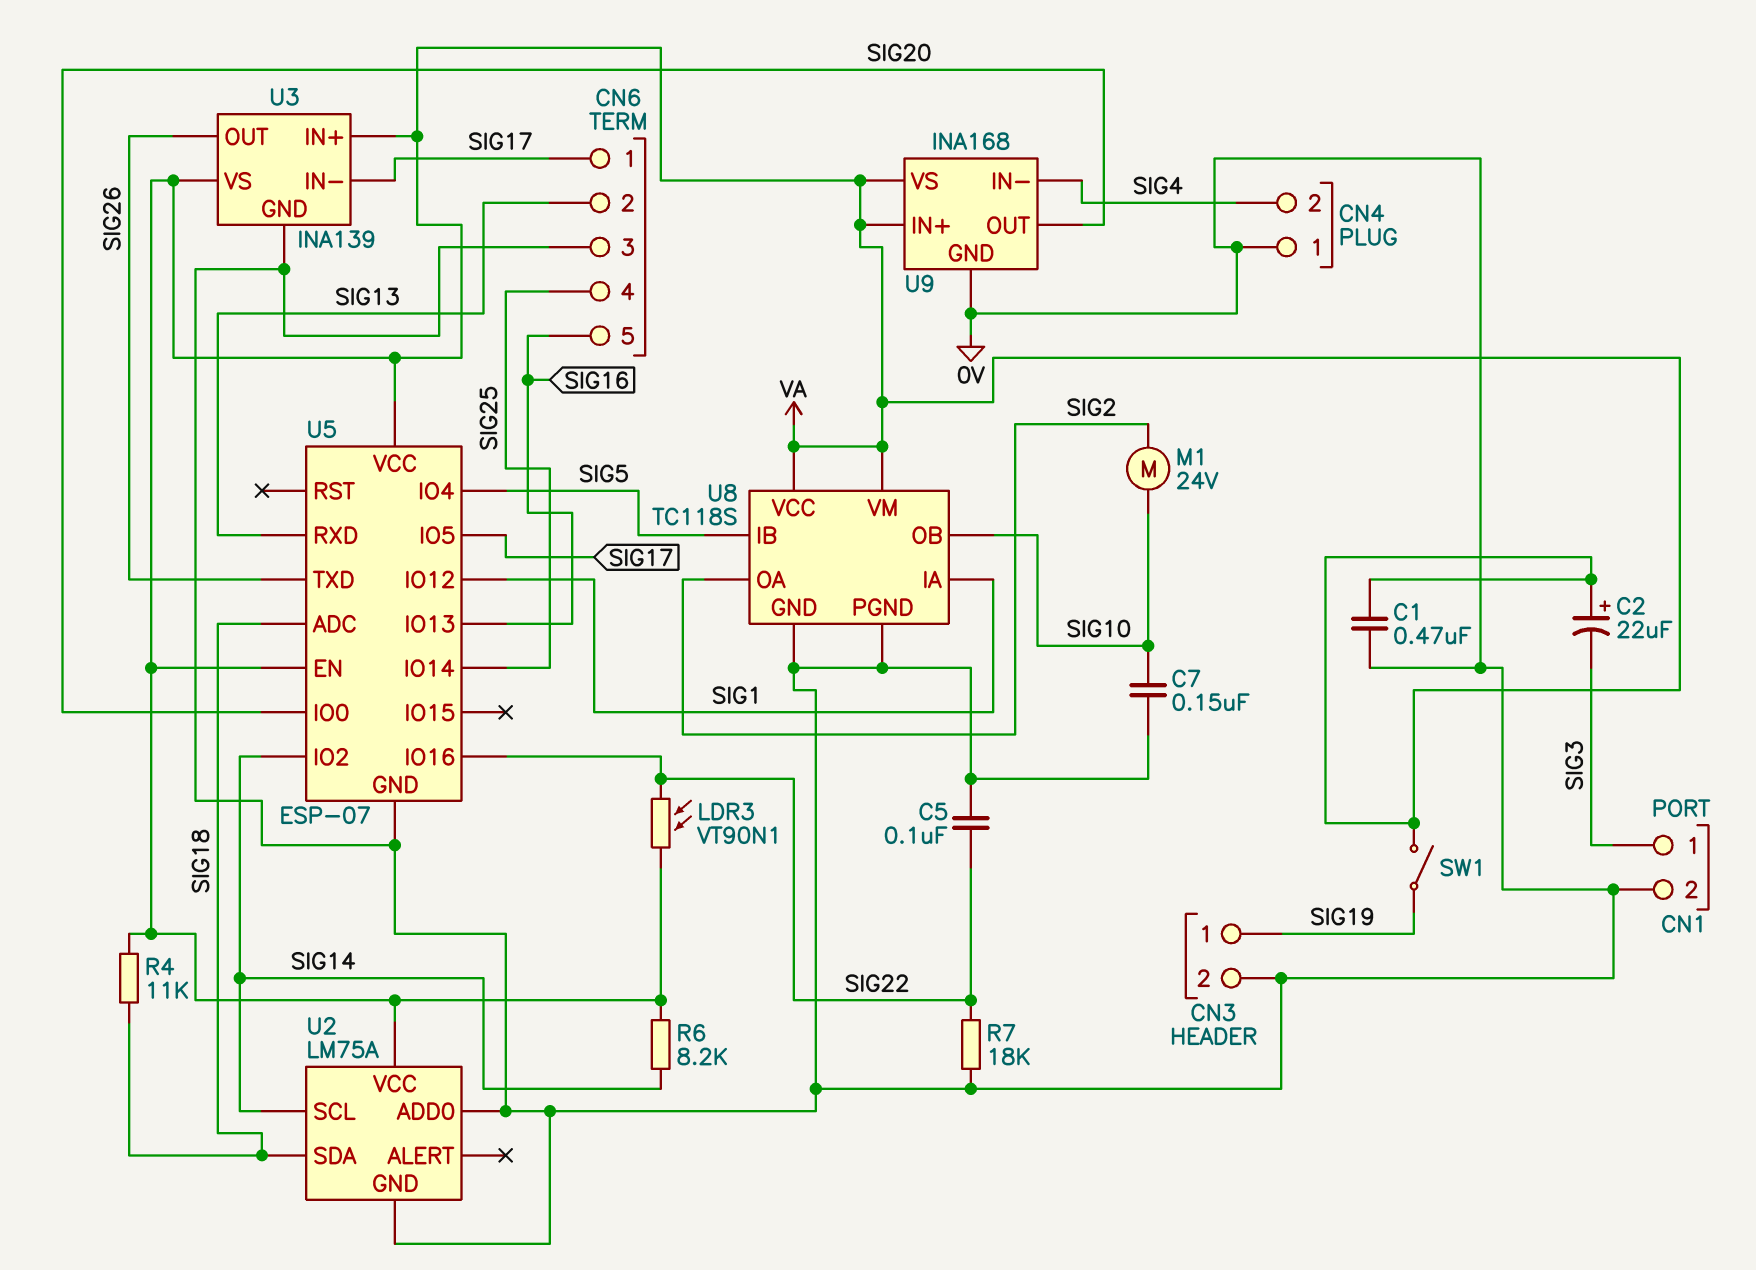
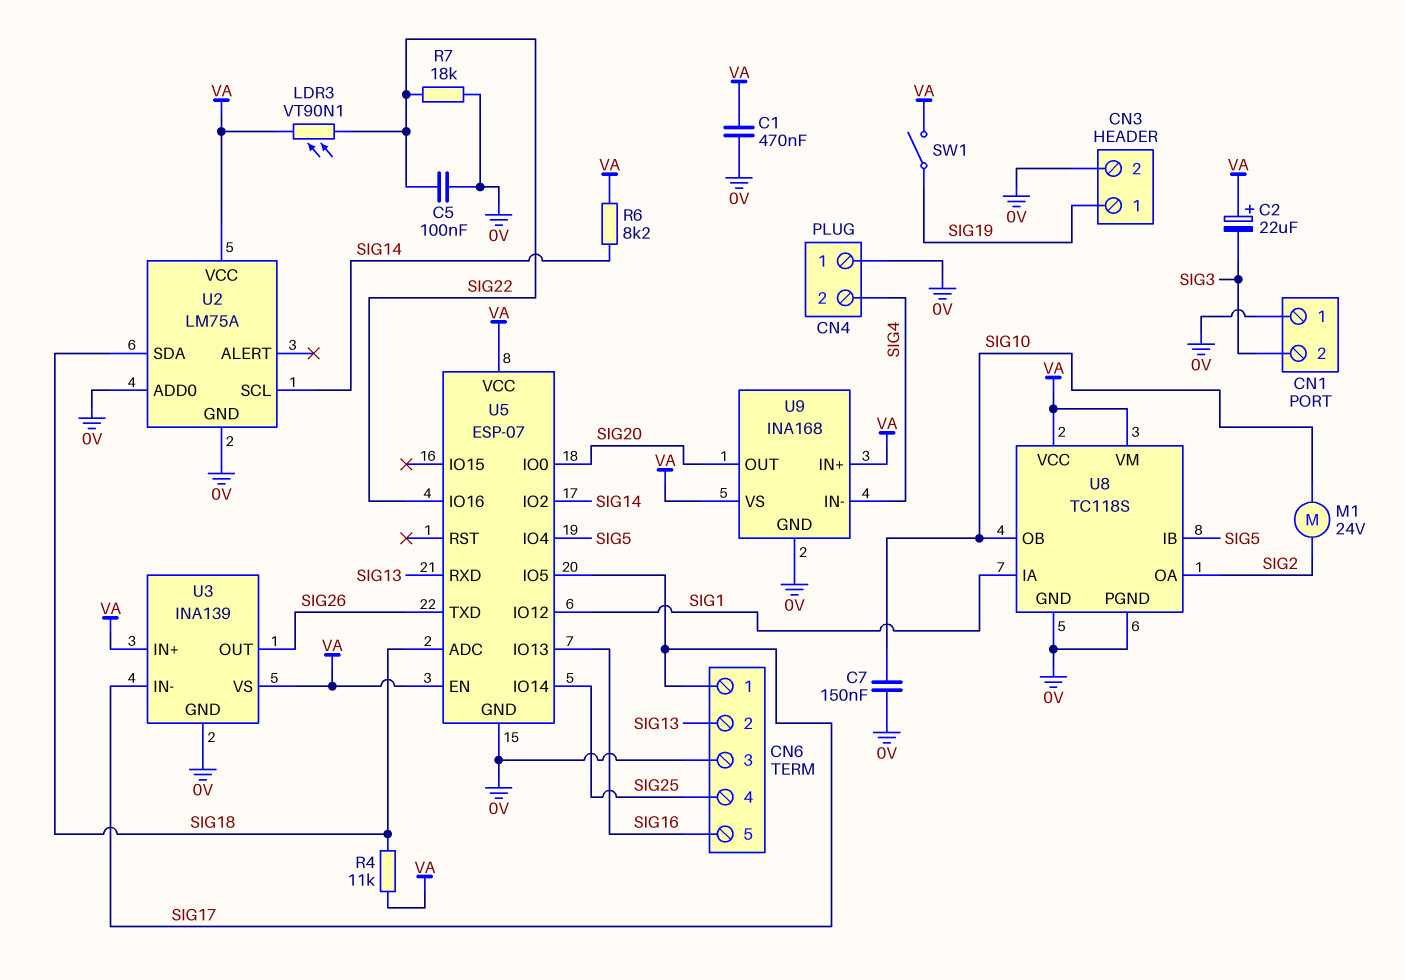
CN1 pin 1: SIG3 -> 0V
CN1 pin 2: 0V -> SIG3

